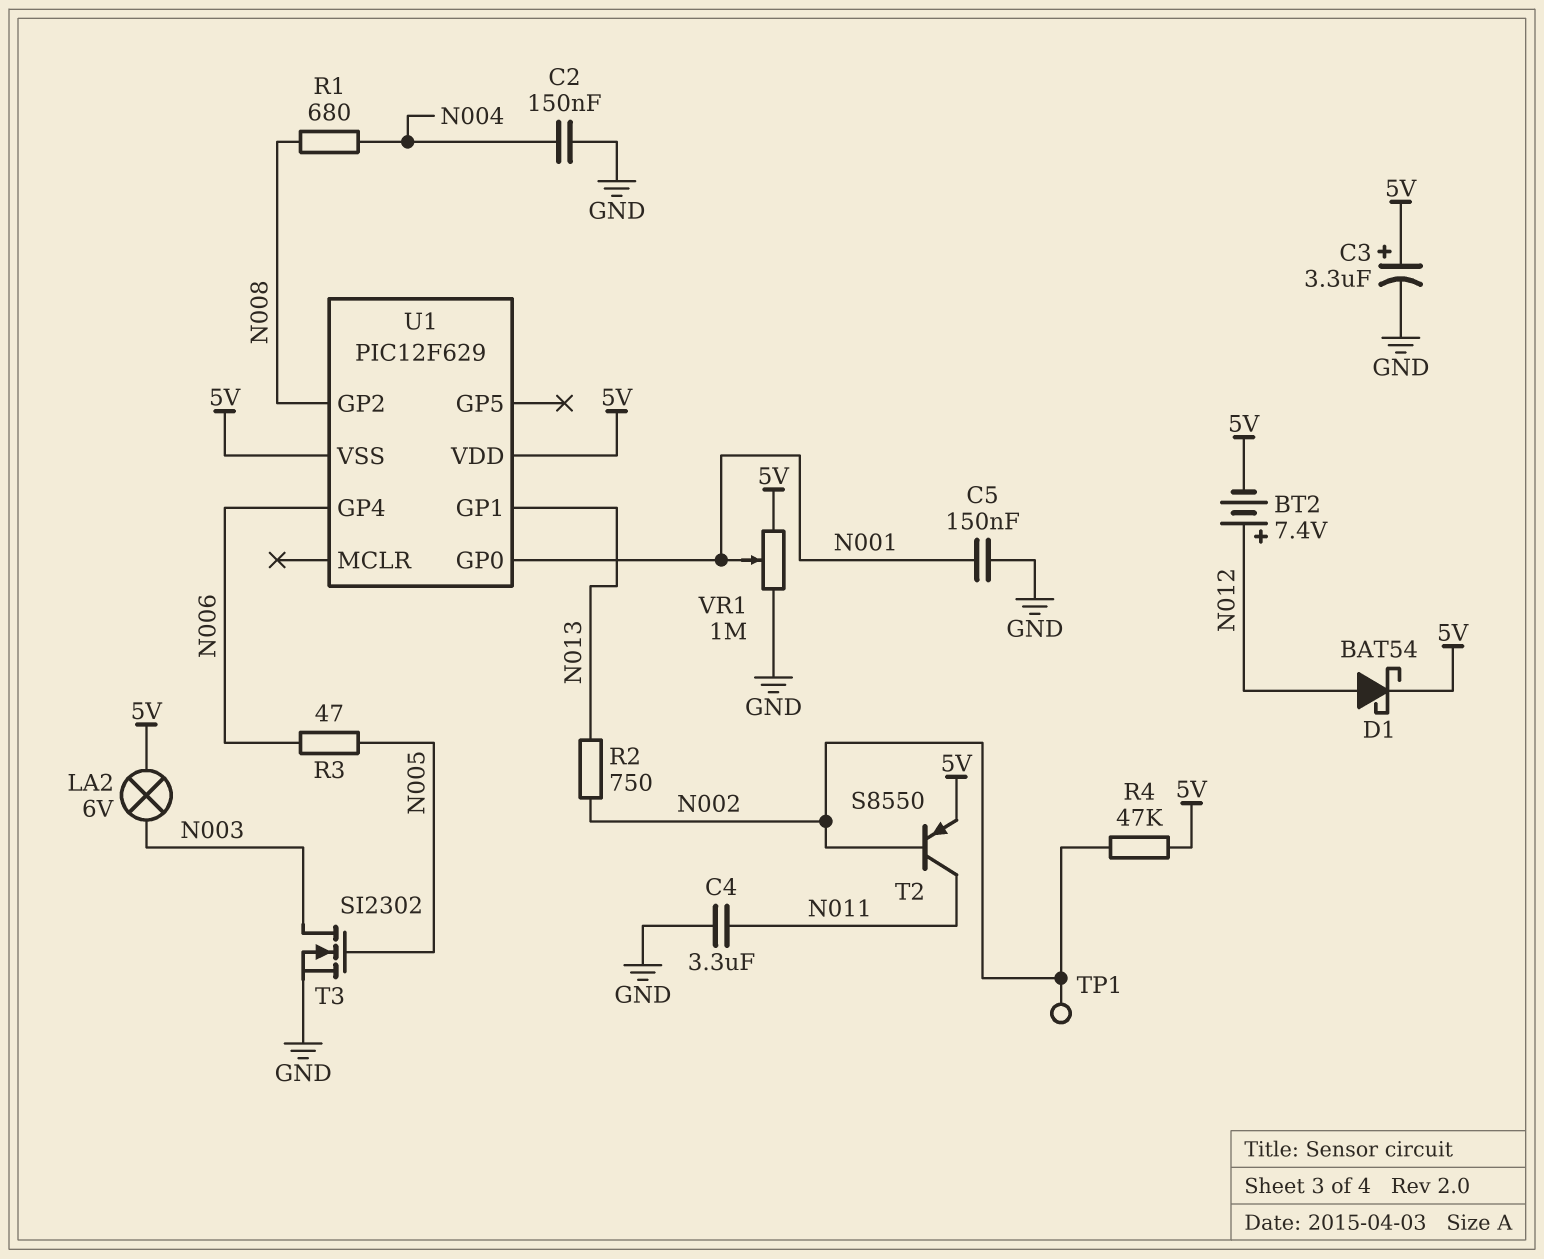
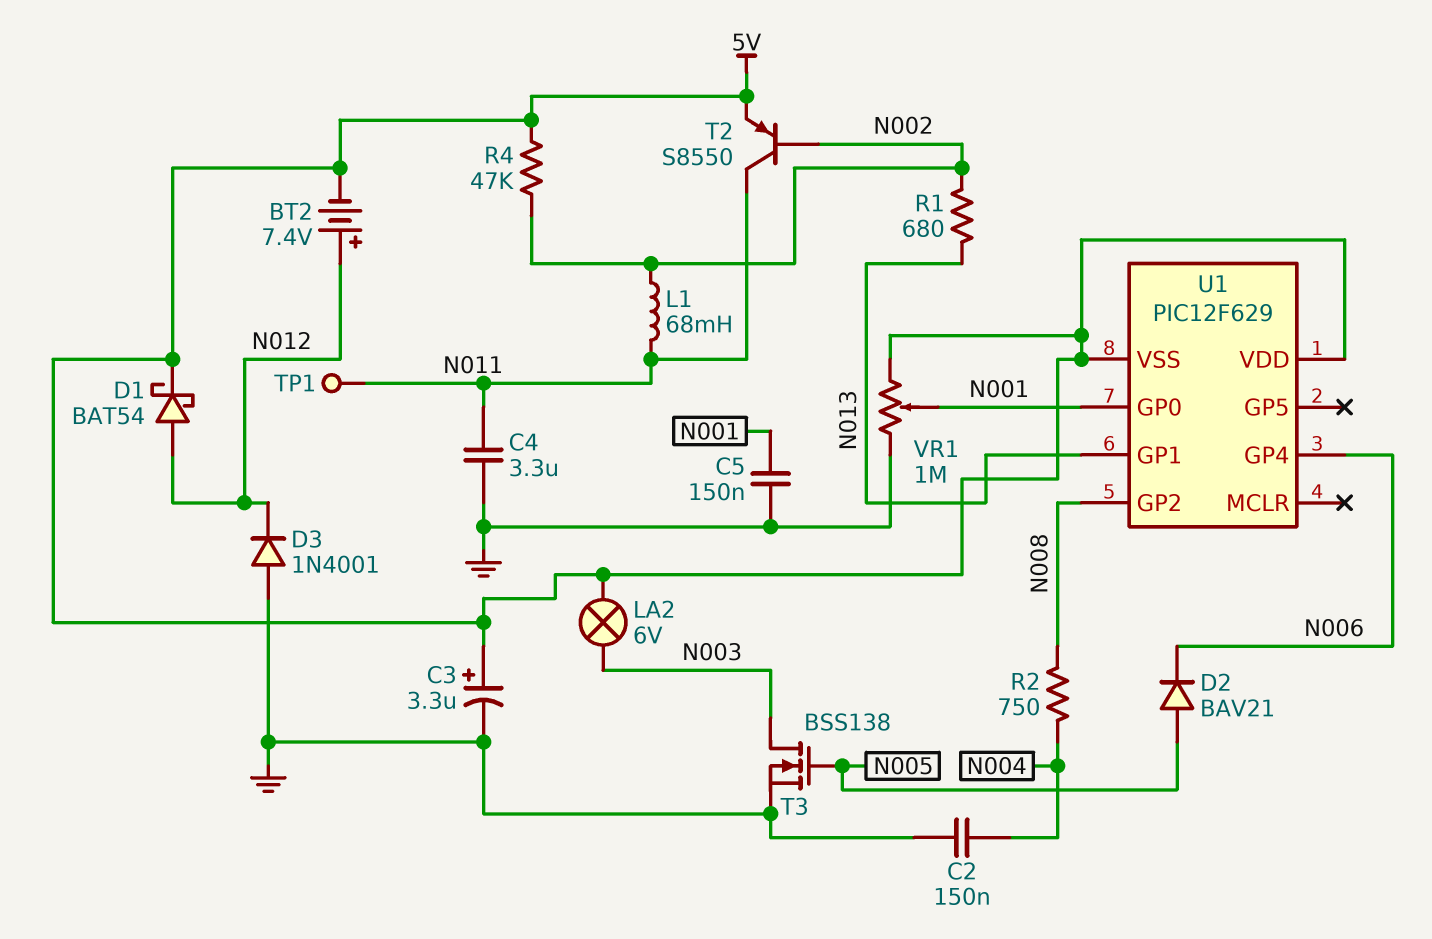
D2: none -> diode BAV21 (A N005, K N006)
D3: none -> diode 1N4001 (A GND, K N012)
L1: none -> 68mH (N002, N011)
R1: 680 (N004, N008) -> 680 (N002, N013)
R2: 750 (N002, N013) -> 750 (N004, N008)
R3: 47 (N005, N006) -> none
T3: NMOS SI2302 (G N005, D N003, S GND) -> NMOS BSS138 (G N005, D N003, S GND)
TP1: test point (N002) -> test point (N011)

